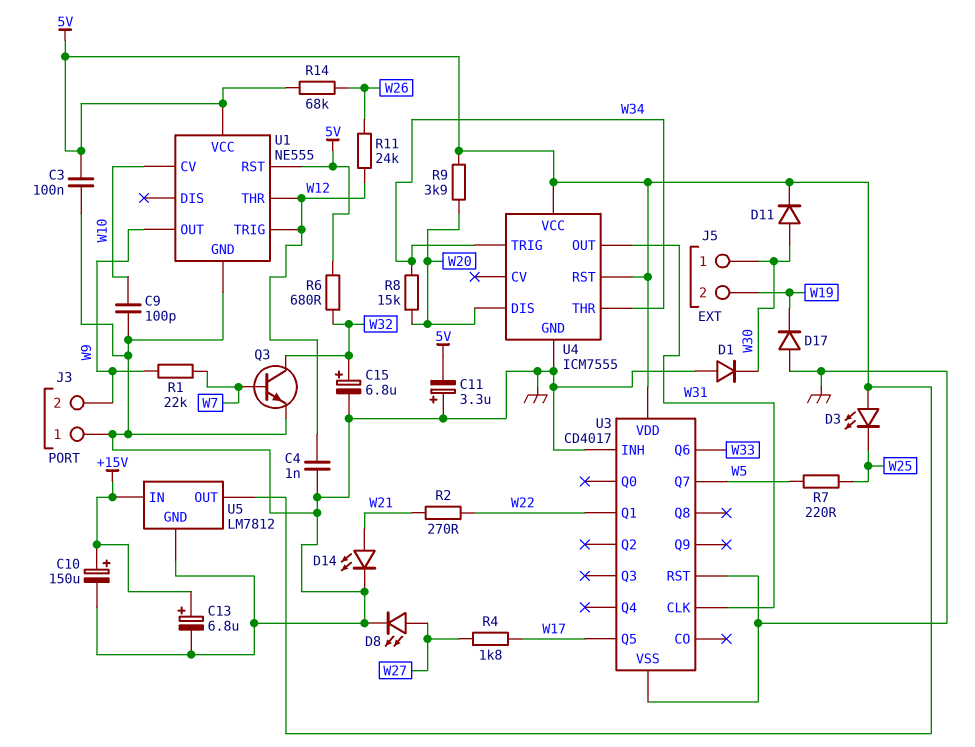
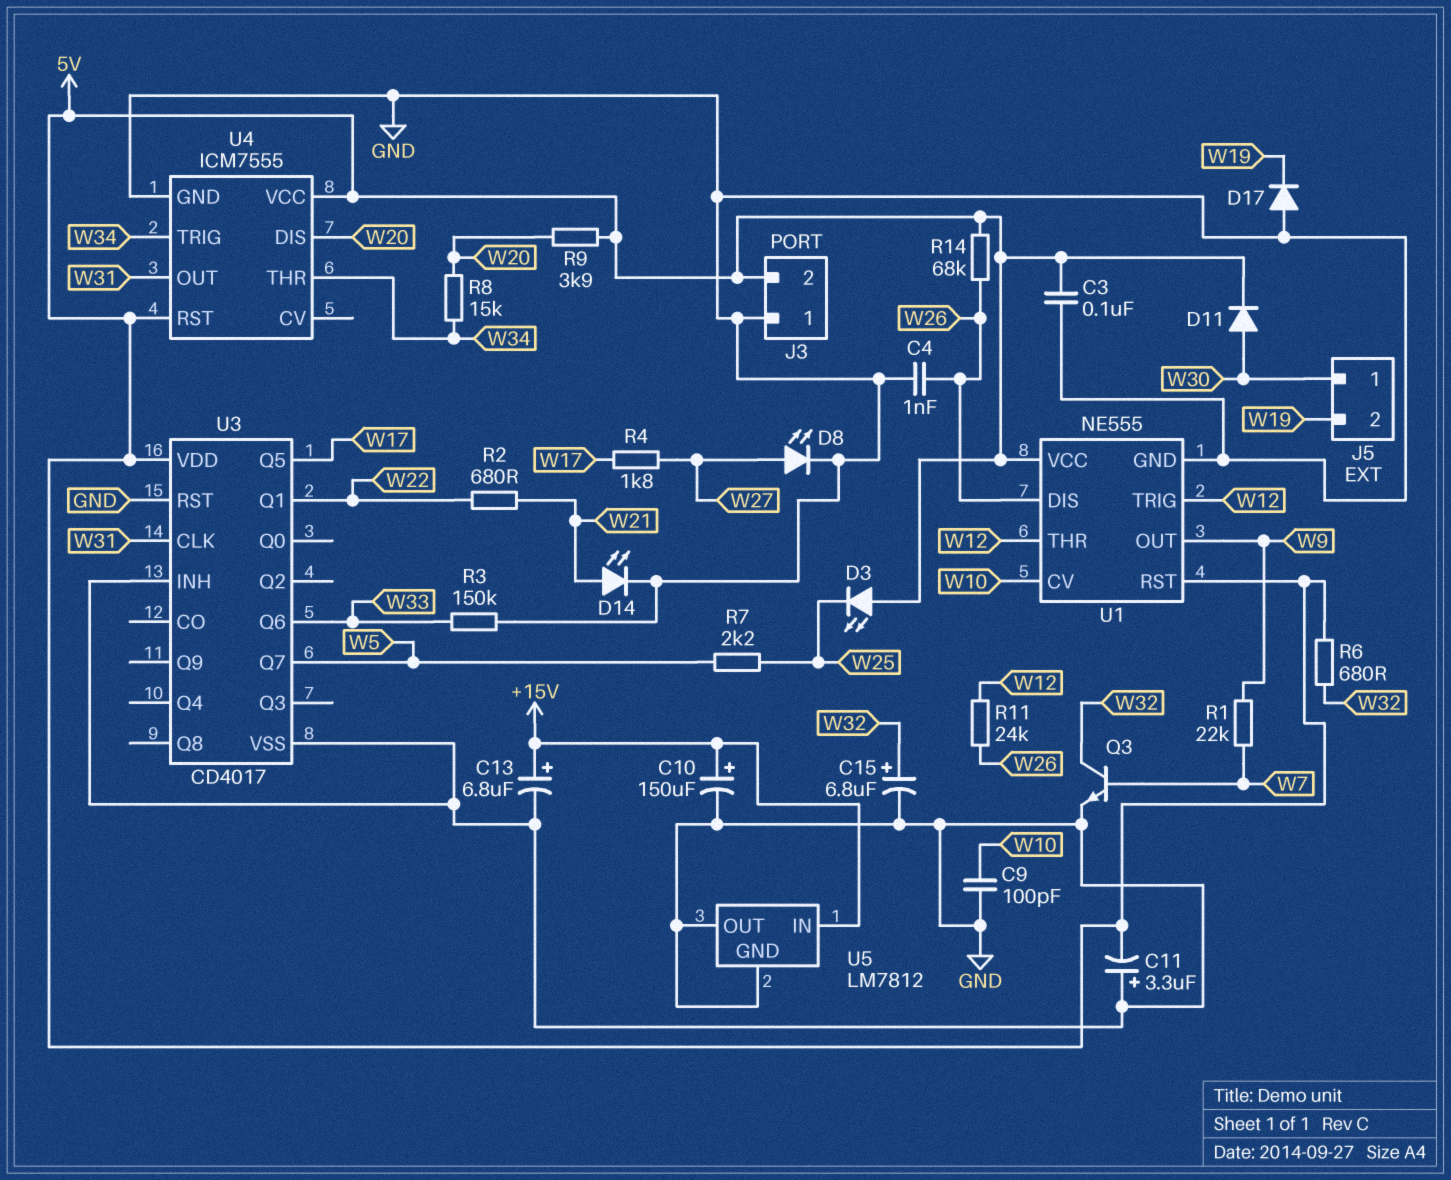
C4: 1nF (GND, W12) -> 1nF (GND, W26)
D1: diode (A GND, K W30) -> none
J3 pin 2: W9 -> 5V
R2: 270 (W21, W22) -> 680 (W21, W22)
R3: none -> 150k (GND, W33)
R7: 220 (W5, W25) -> 2.2k (W5, W25)
U1 pin DIS: none -> W26
U5 pin OUT: 5V -> GND

